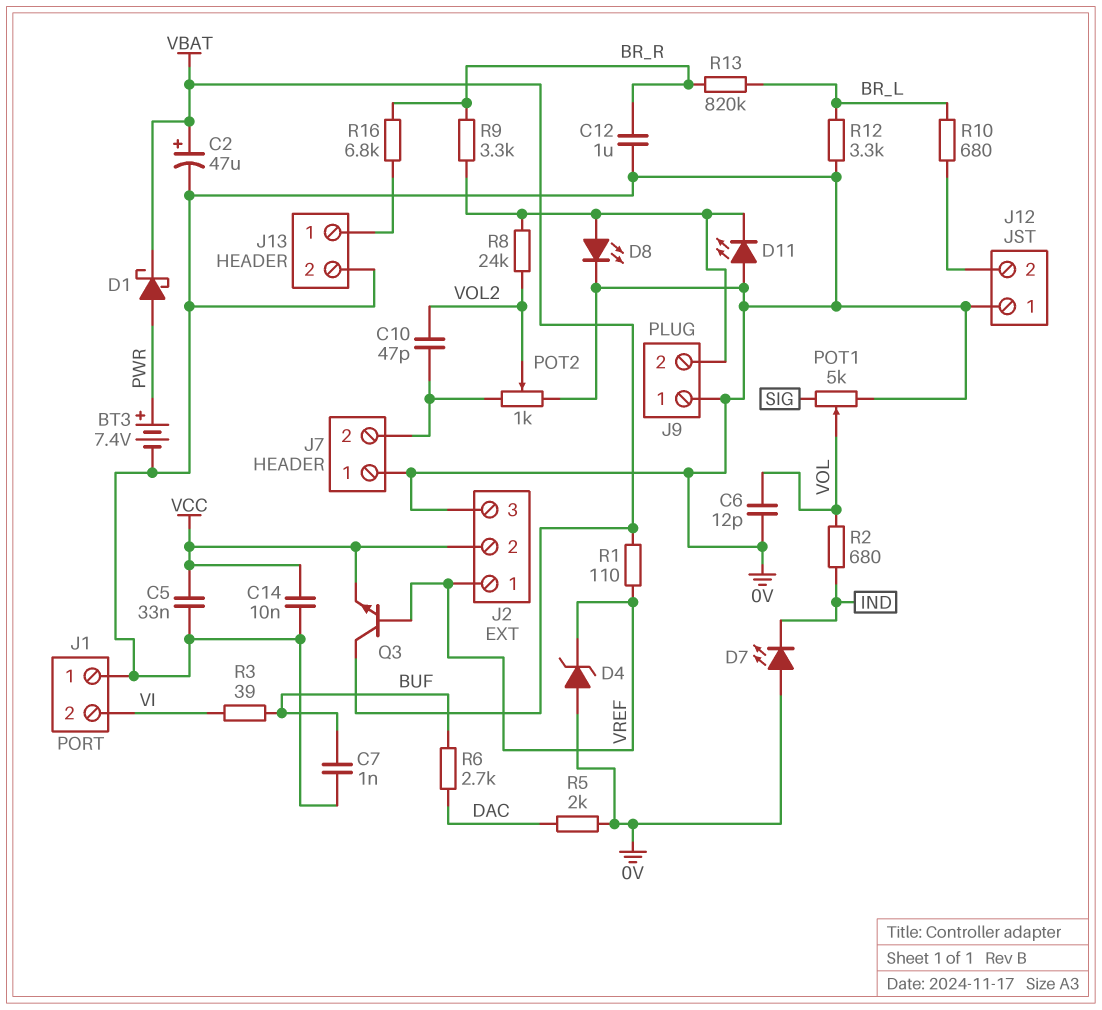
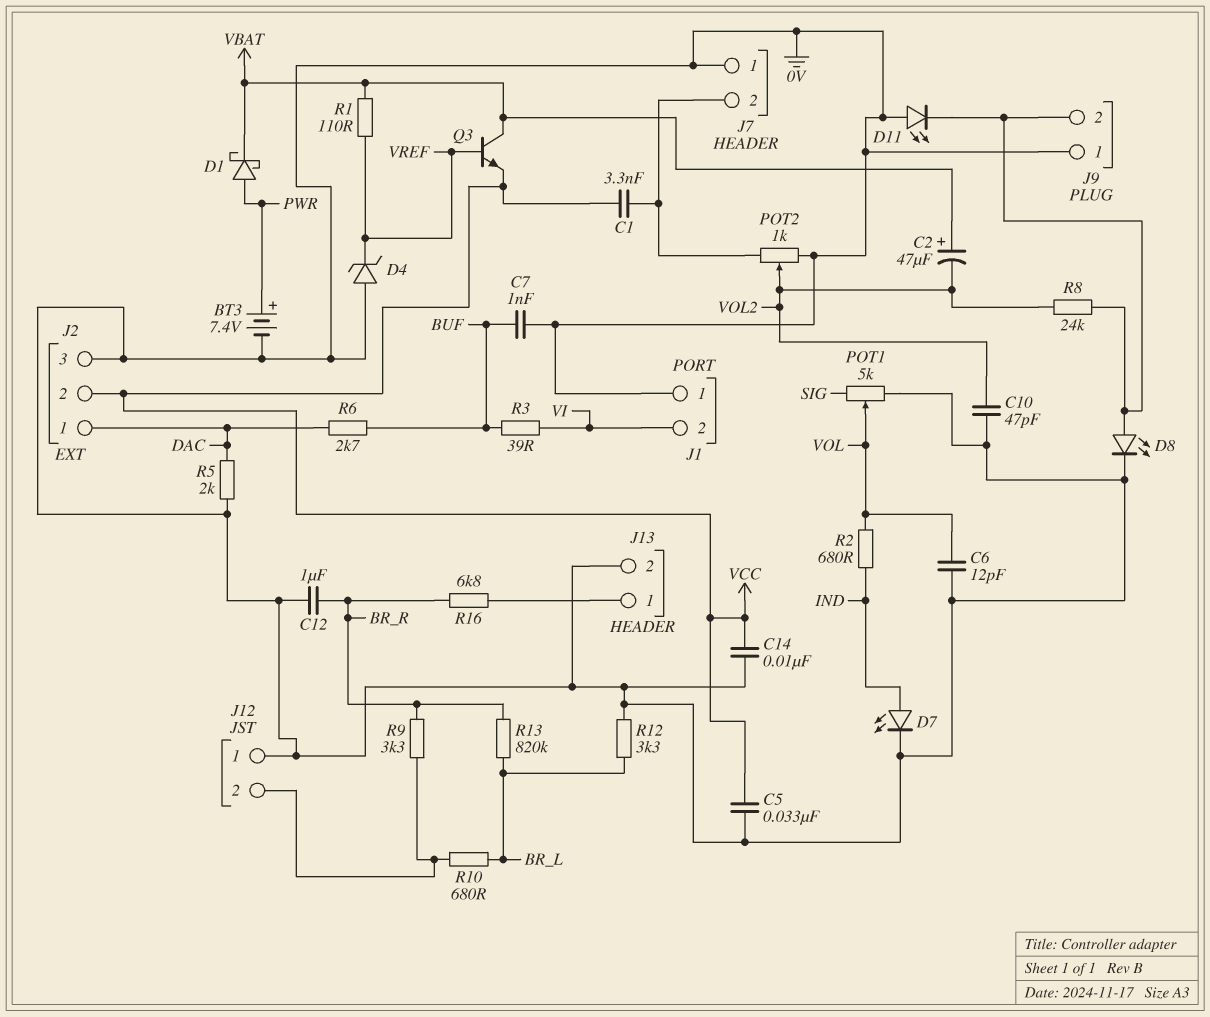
C1: none -> 3.3nF (J7/2, VCC)
C2: 47uF (plus VBAT, minus 0V) -> 47uF (plus VBAT, minus VOL2)
C10: 47pF (J7/2, VOL2) -> 47pF (0V, VOL2)
D7: LED (A 0V, K IND) -> LED (A IND, K 0V)
J2 pin 1: VREF -> DAC
R9: 3.3k (BR_R, J9/2) -> 3.3k (BR_R, J12/2)

